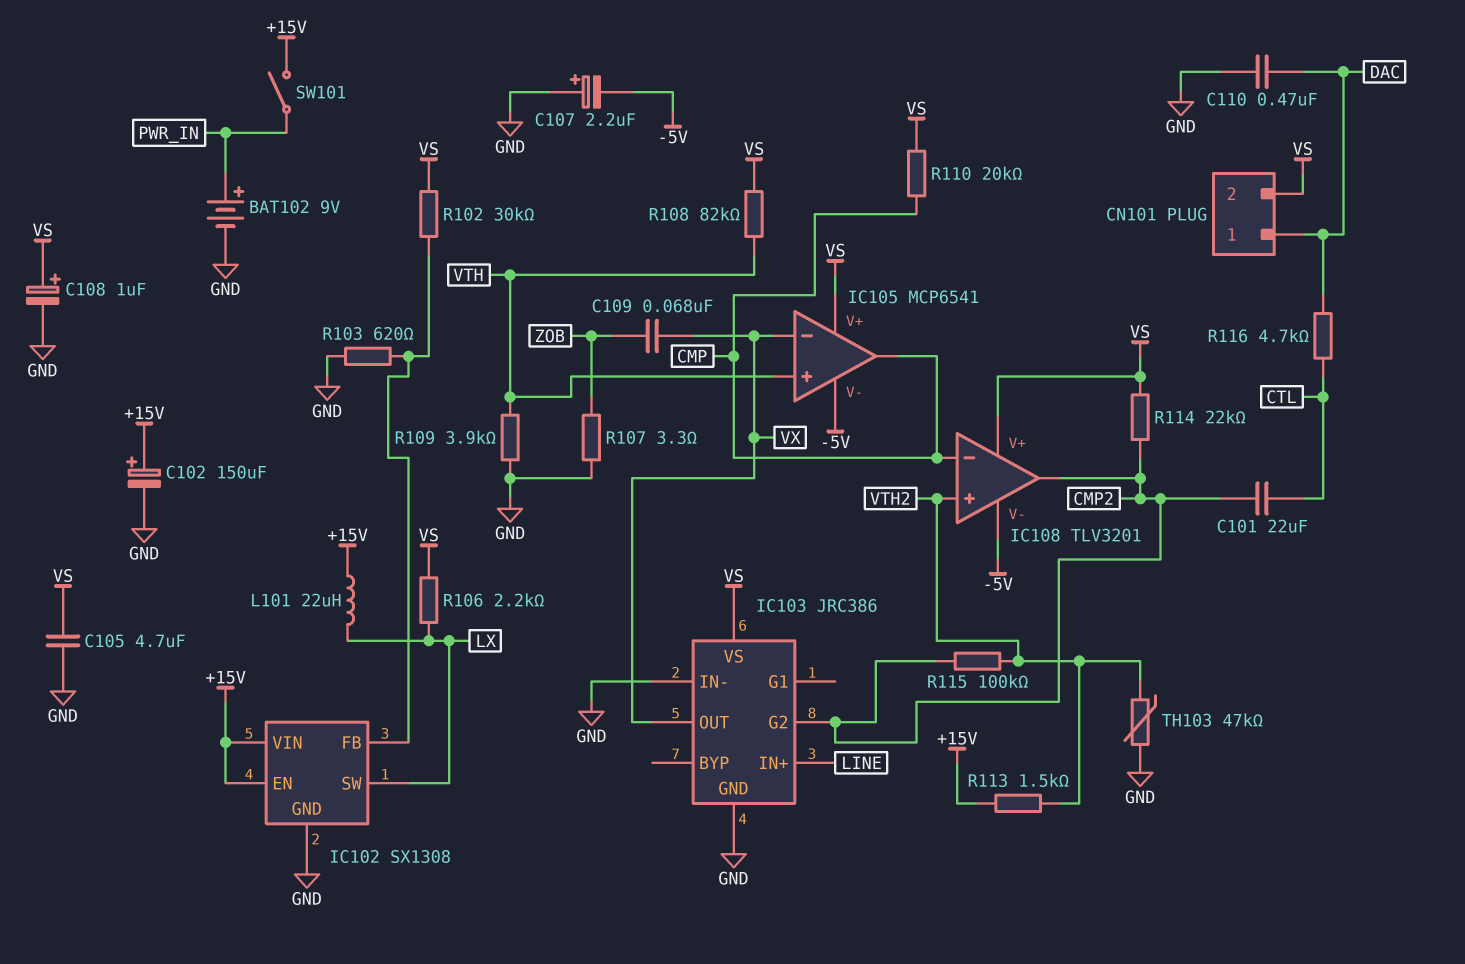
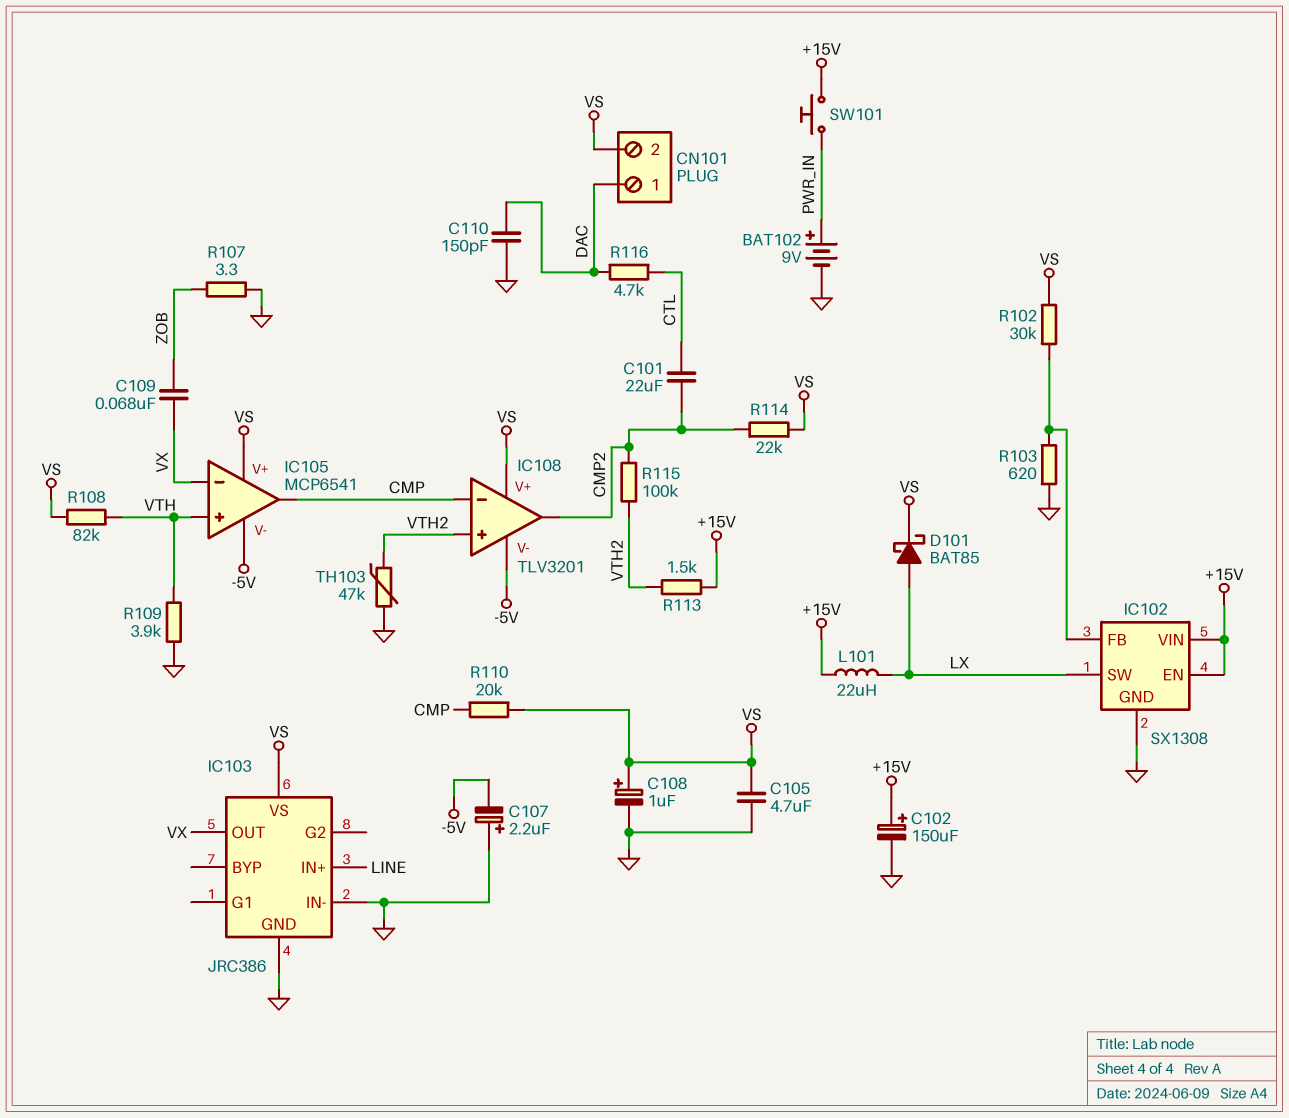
C110: 470nF (DAC, GND) -> 150pF (DAC, GND)
D101: none -> schottky BAT85 (A LX, K VS)
IC103 pin G2: CMP2 -> none
R106: 2.2k (LX, VS) -> none
SW101: switch (+15V, PWR_IN) -> button (+15V, PWR_IN)

